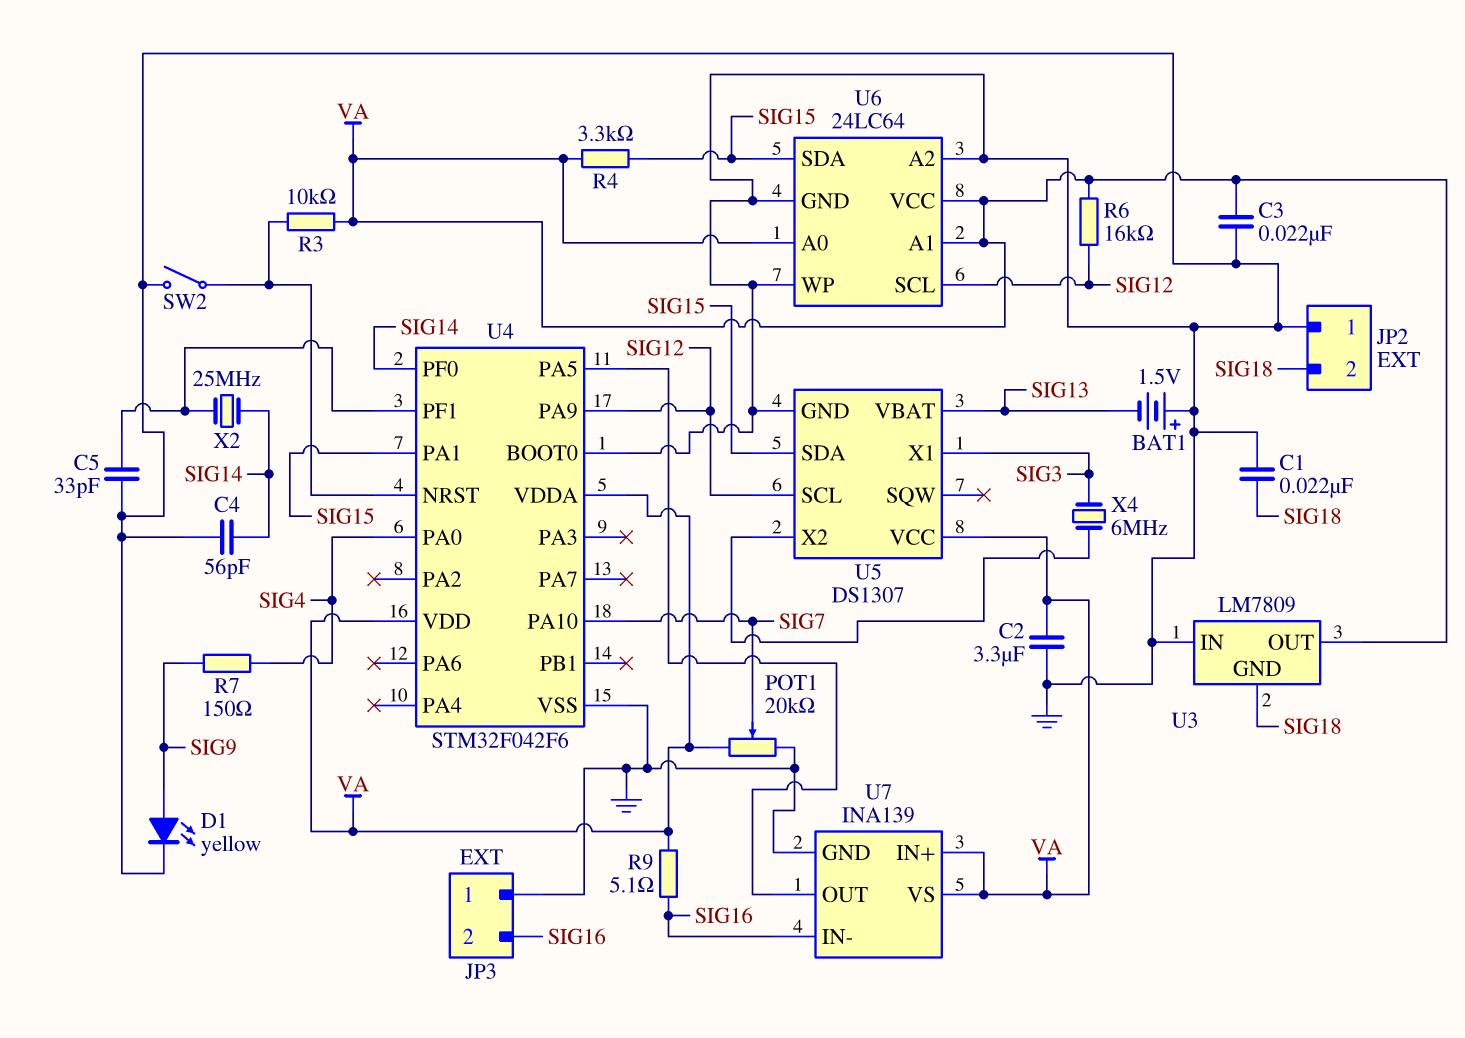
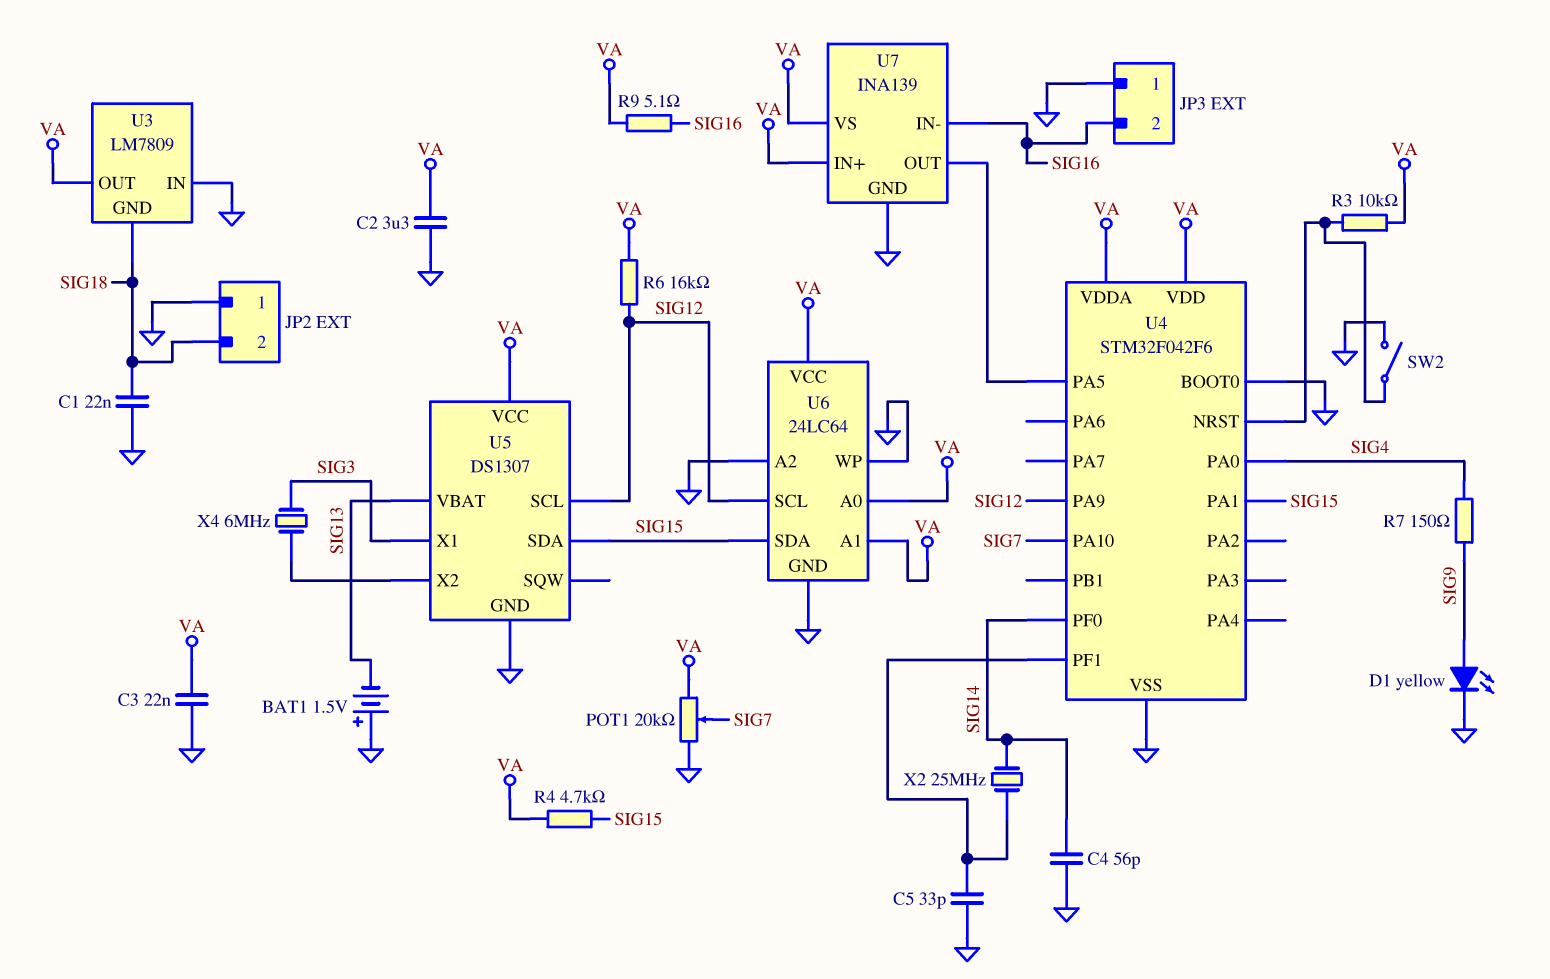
R4: 3.3k (SIG15, VA) -> 4.7k (SIG15, VA)

